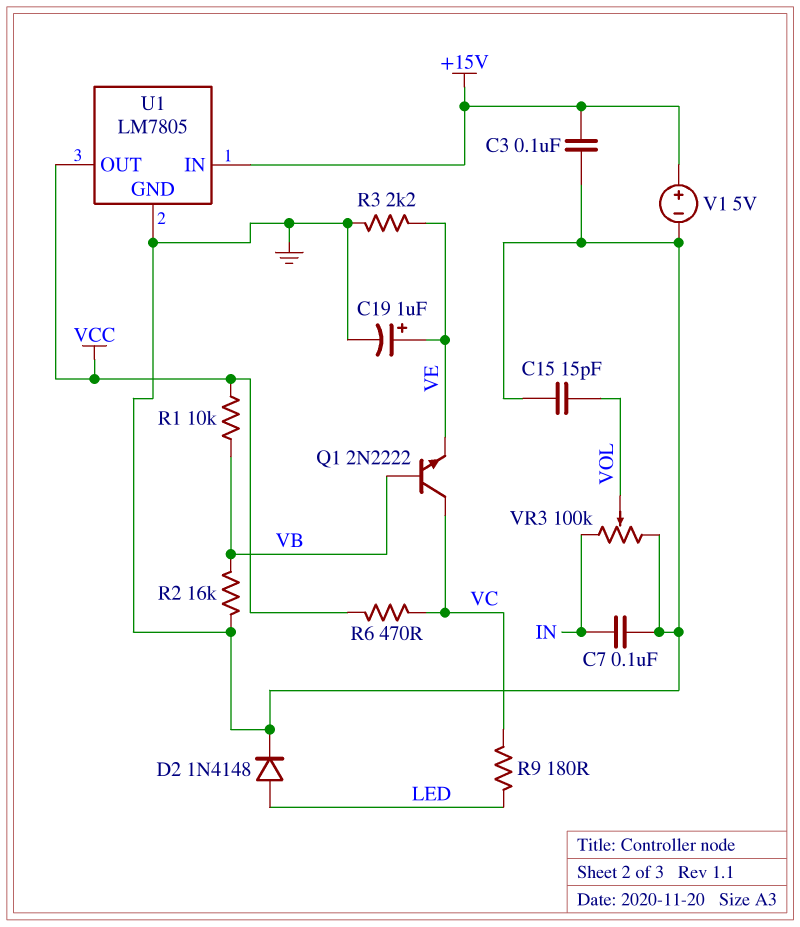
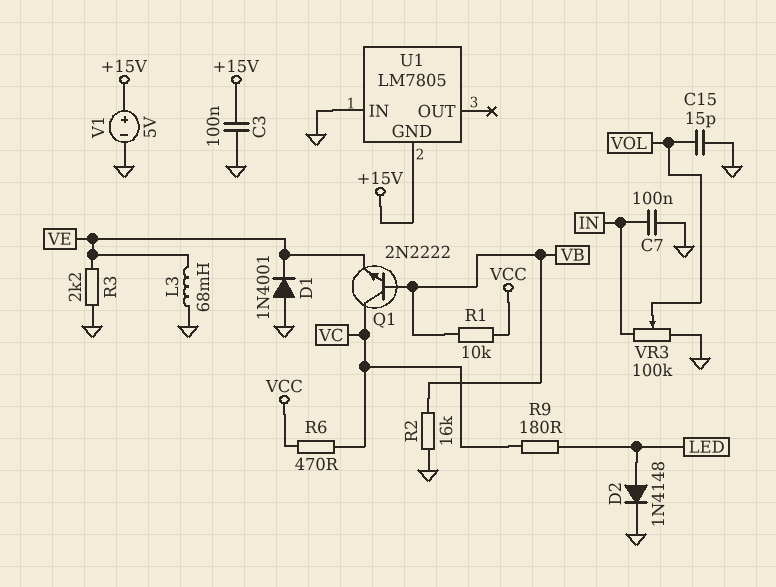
C19: 1uF (plus VE, minus GND) -> none
D1: none -> diode 1N4001 (A GND, K VE)
L3: none -> 68mH (GND, VE)
U1 pin GND: GND -> +15V
U1 pin IN: +15V -> GND
U1 pin OUT: VCC -> none

